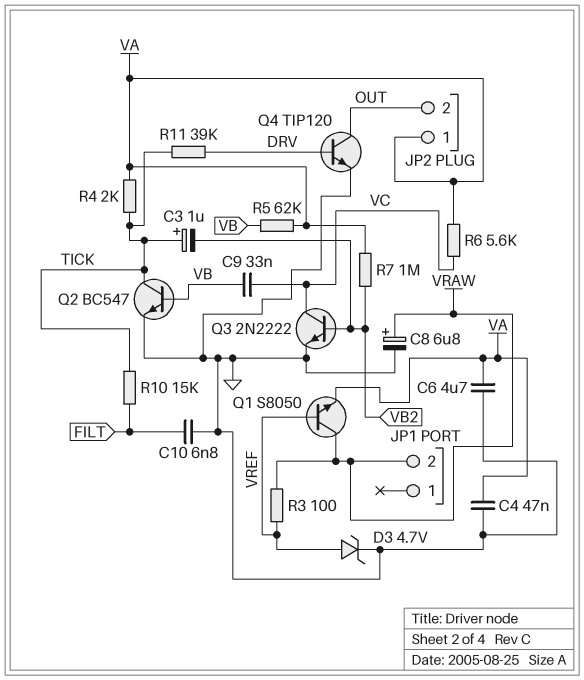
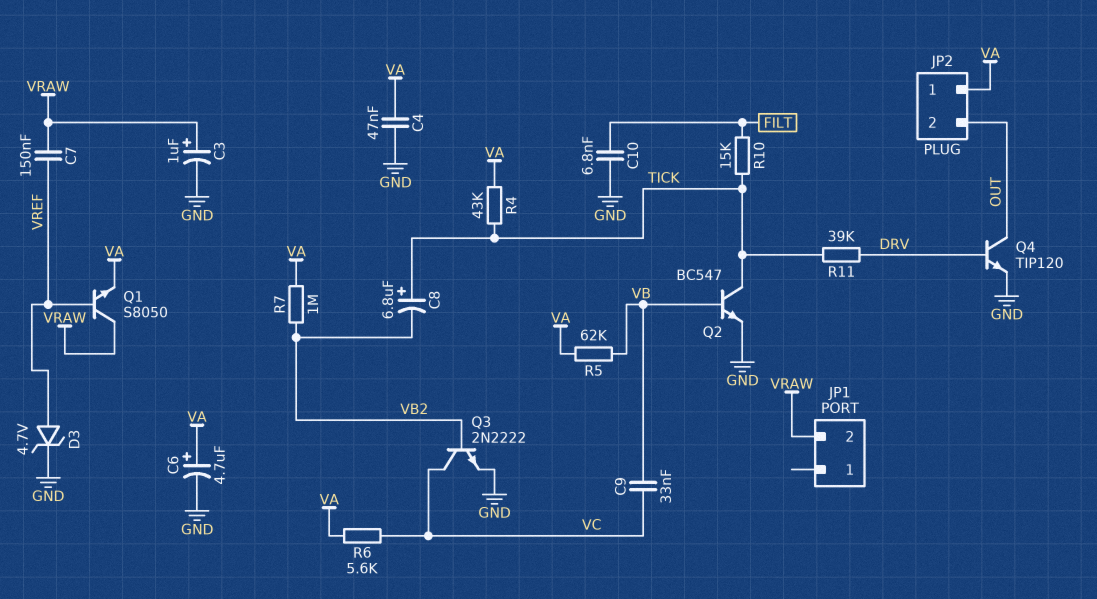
C3: 1uF (plus TICK, minus VB2) -> 1uF (plus VRAW, minus GND)
C6: 4.7uF (GND, VA) -> 4.7uF (plus VA, minus GND)
C7: none -> 150nF (VRAW, VREF)
C8: 6.8uF (plus VRAW, minus GND) -> 6.8uF (plus TICK, minus VB2)
R3: 100 (VRAW, VREF) -> none
R4: 2k (TICK, VA) -> 43k (TICK, VA)

